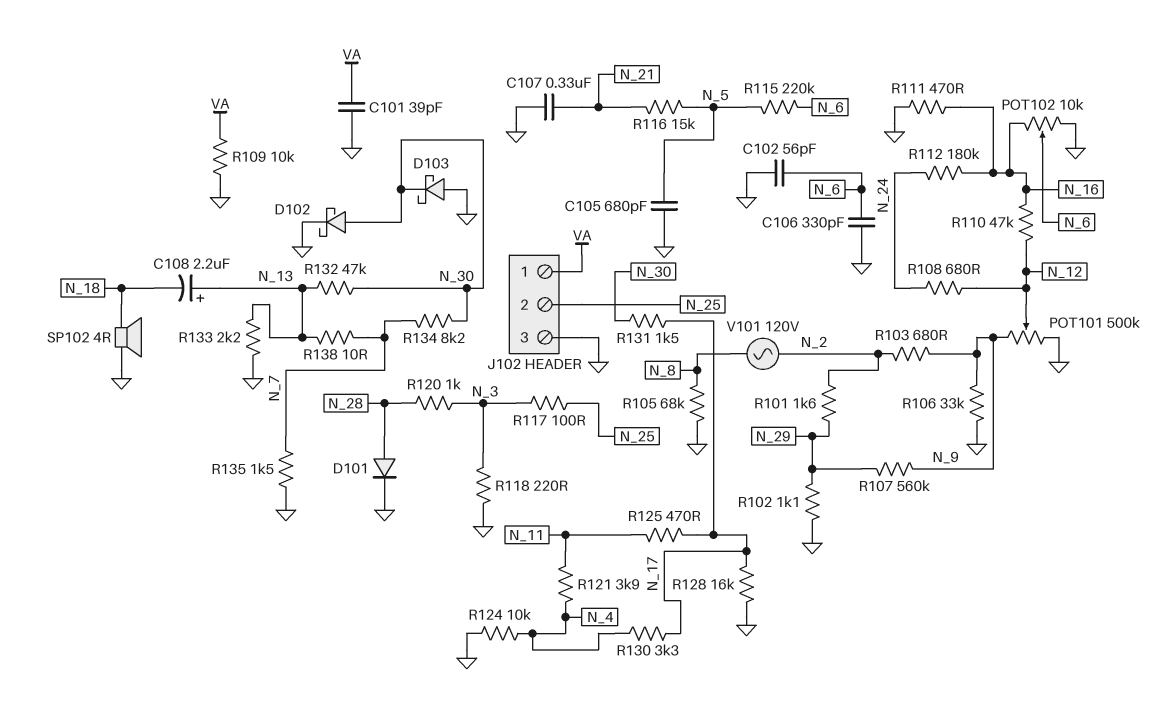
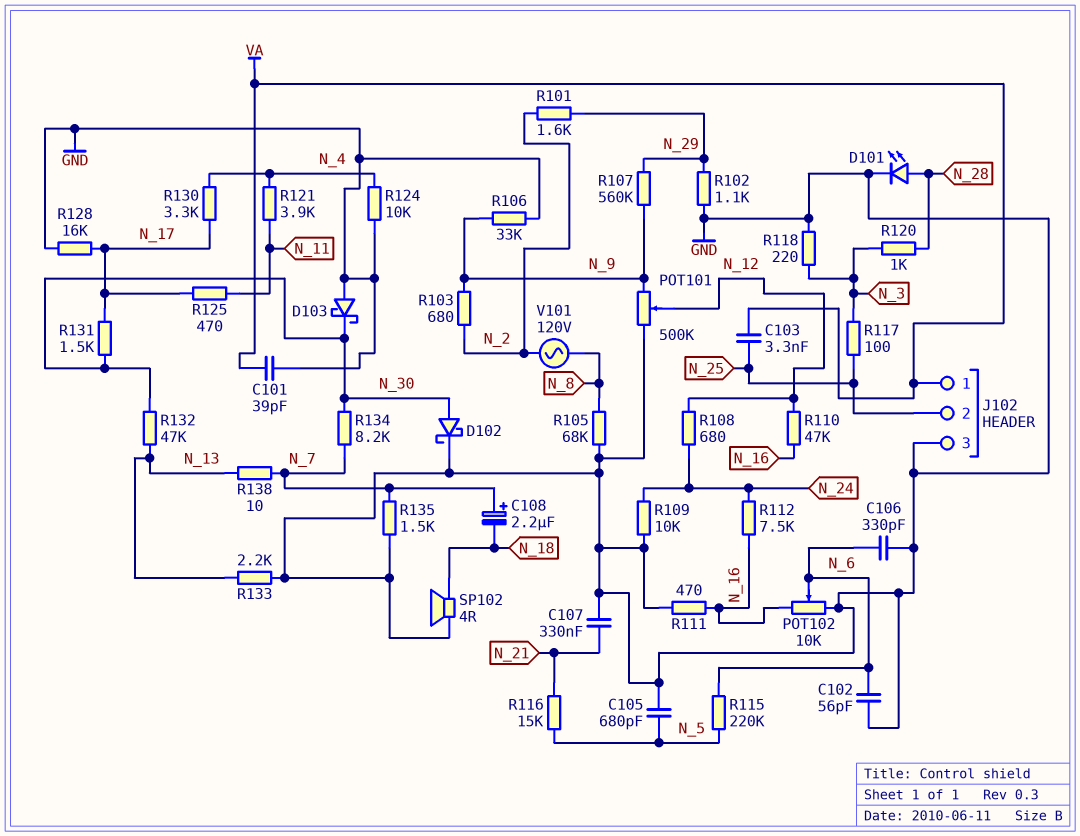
C103: none -> 3.3nF (N_25, VA)
C108: 2.2uF (plus N_13, minus N_18) -> 2.2uF (plus N_7, minus N_18)
D101: diode (A N_28, K GND) -> LED (A N_28, K GND)
R109: 10k (GND, VA) -> 10k (GND, N_24)
R112: 180k (N_16, N_24) -> 7.5k (N_16, N_24)

